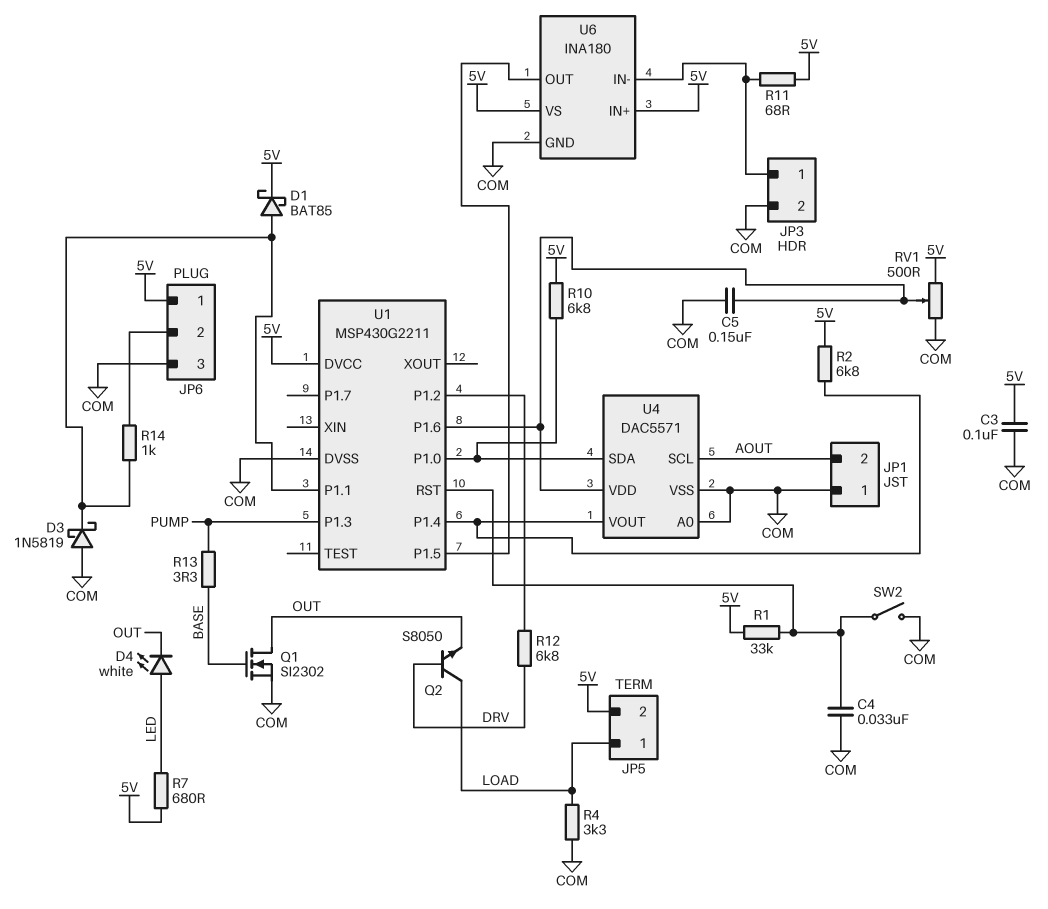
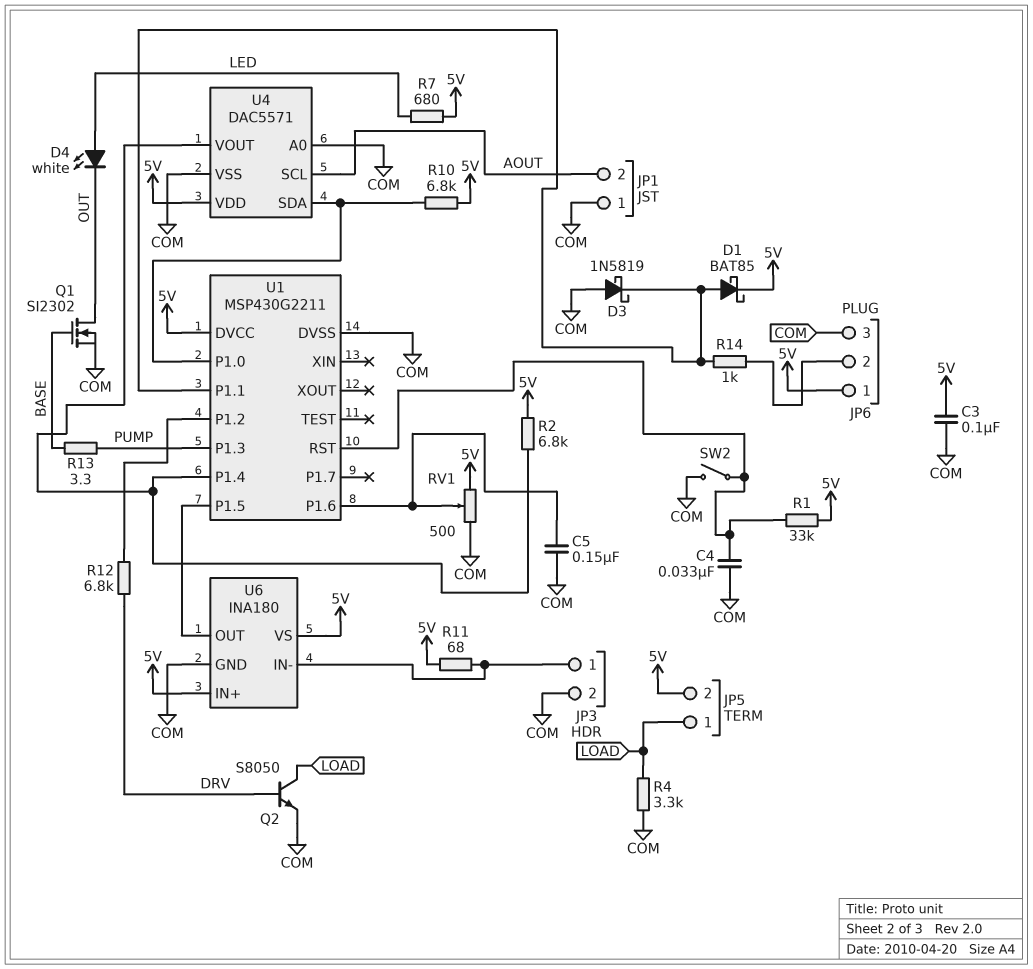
Q2: NPN S8050 (B DRV, C LOAD, E OUT) -> NPN S8050 (B DRV, C LOAD, E COM)
U4 pin VDD: U1/P1.6 -> 5V

